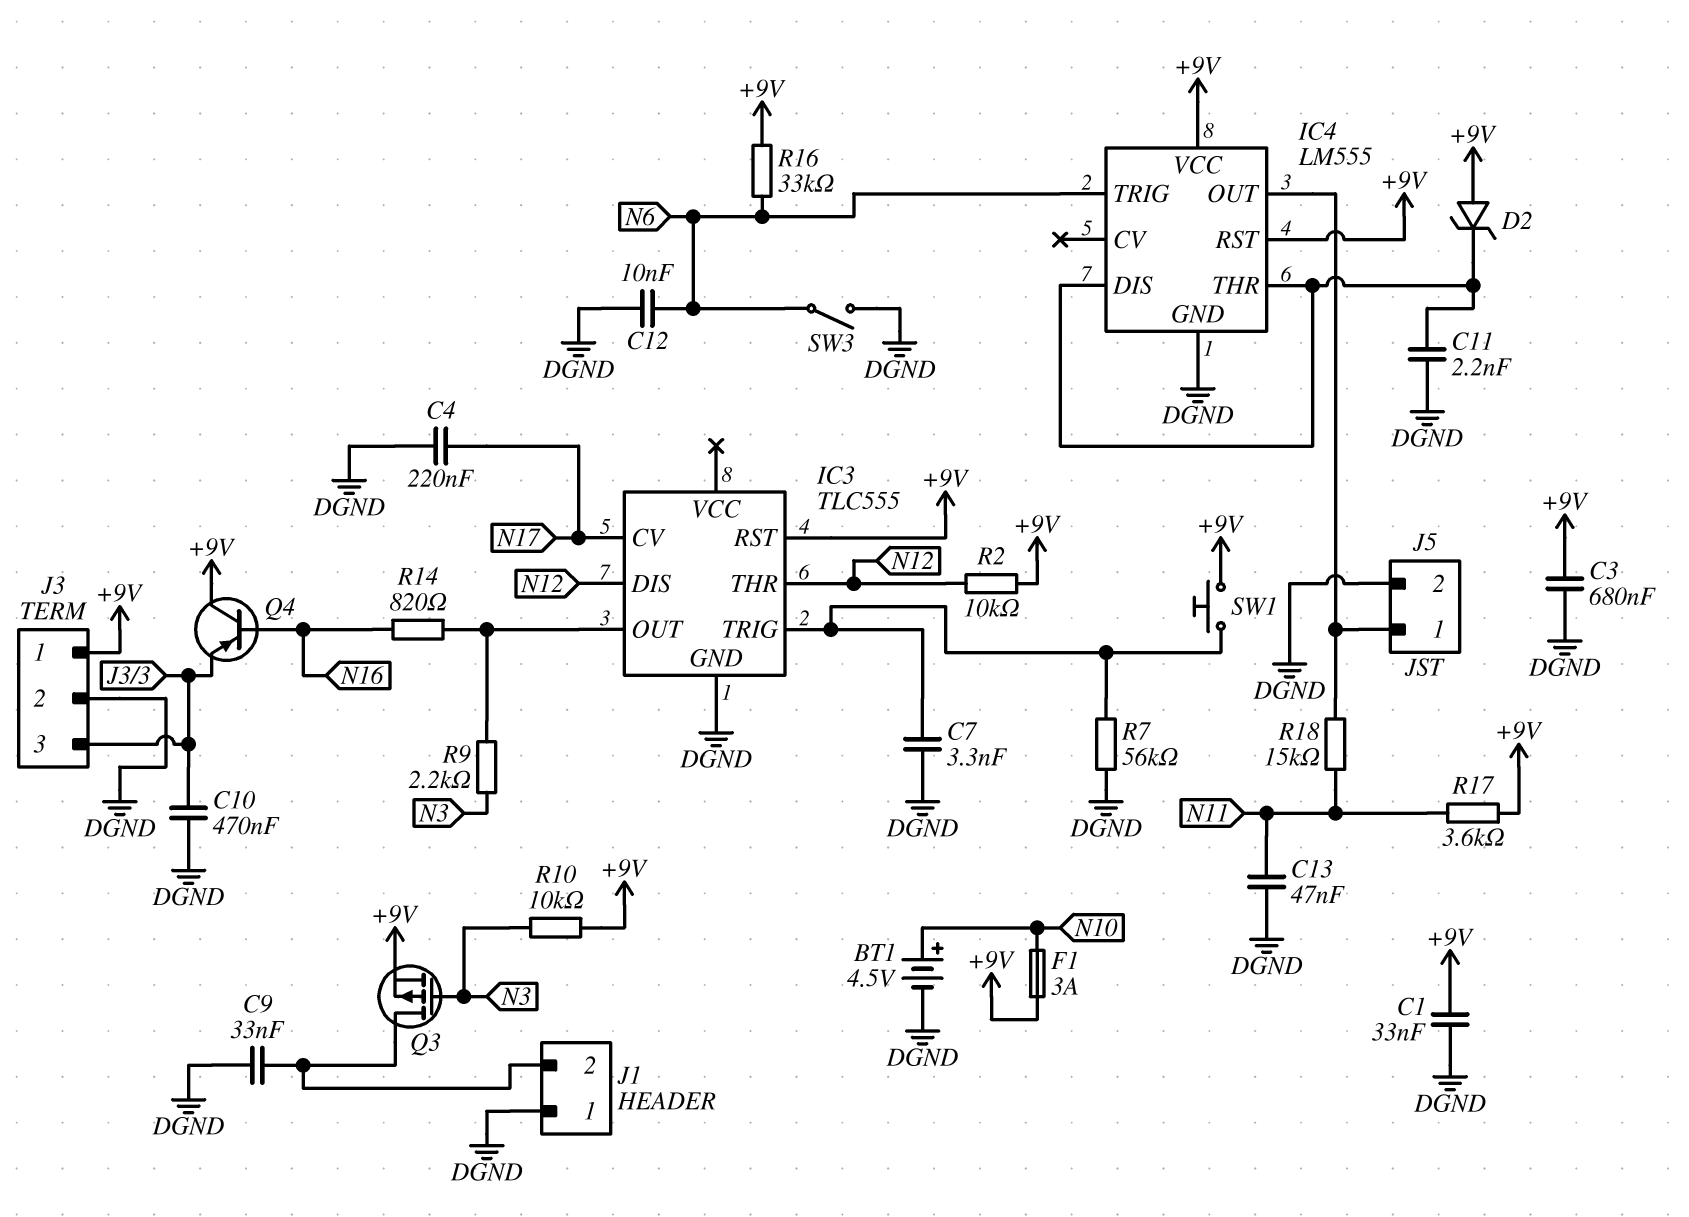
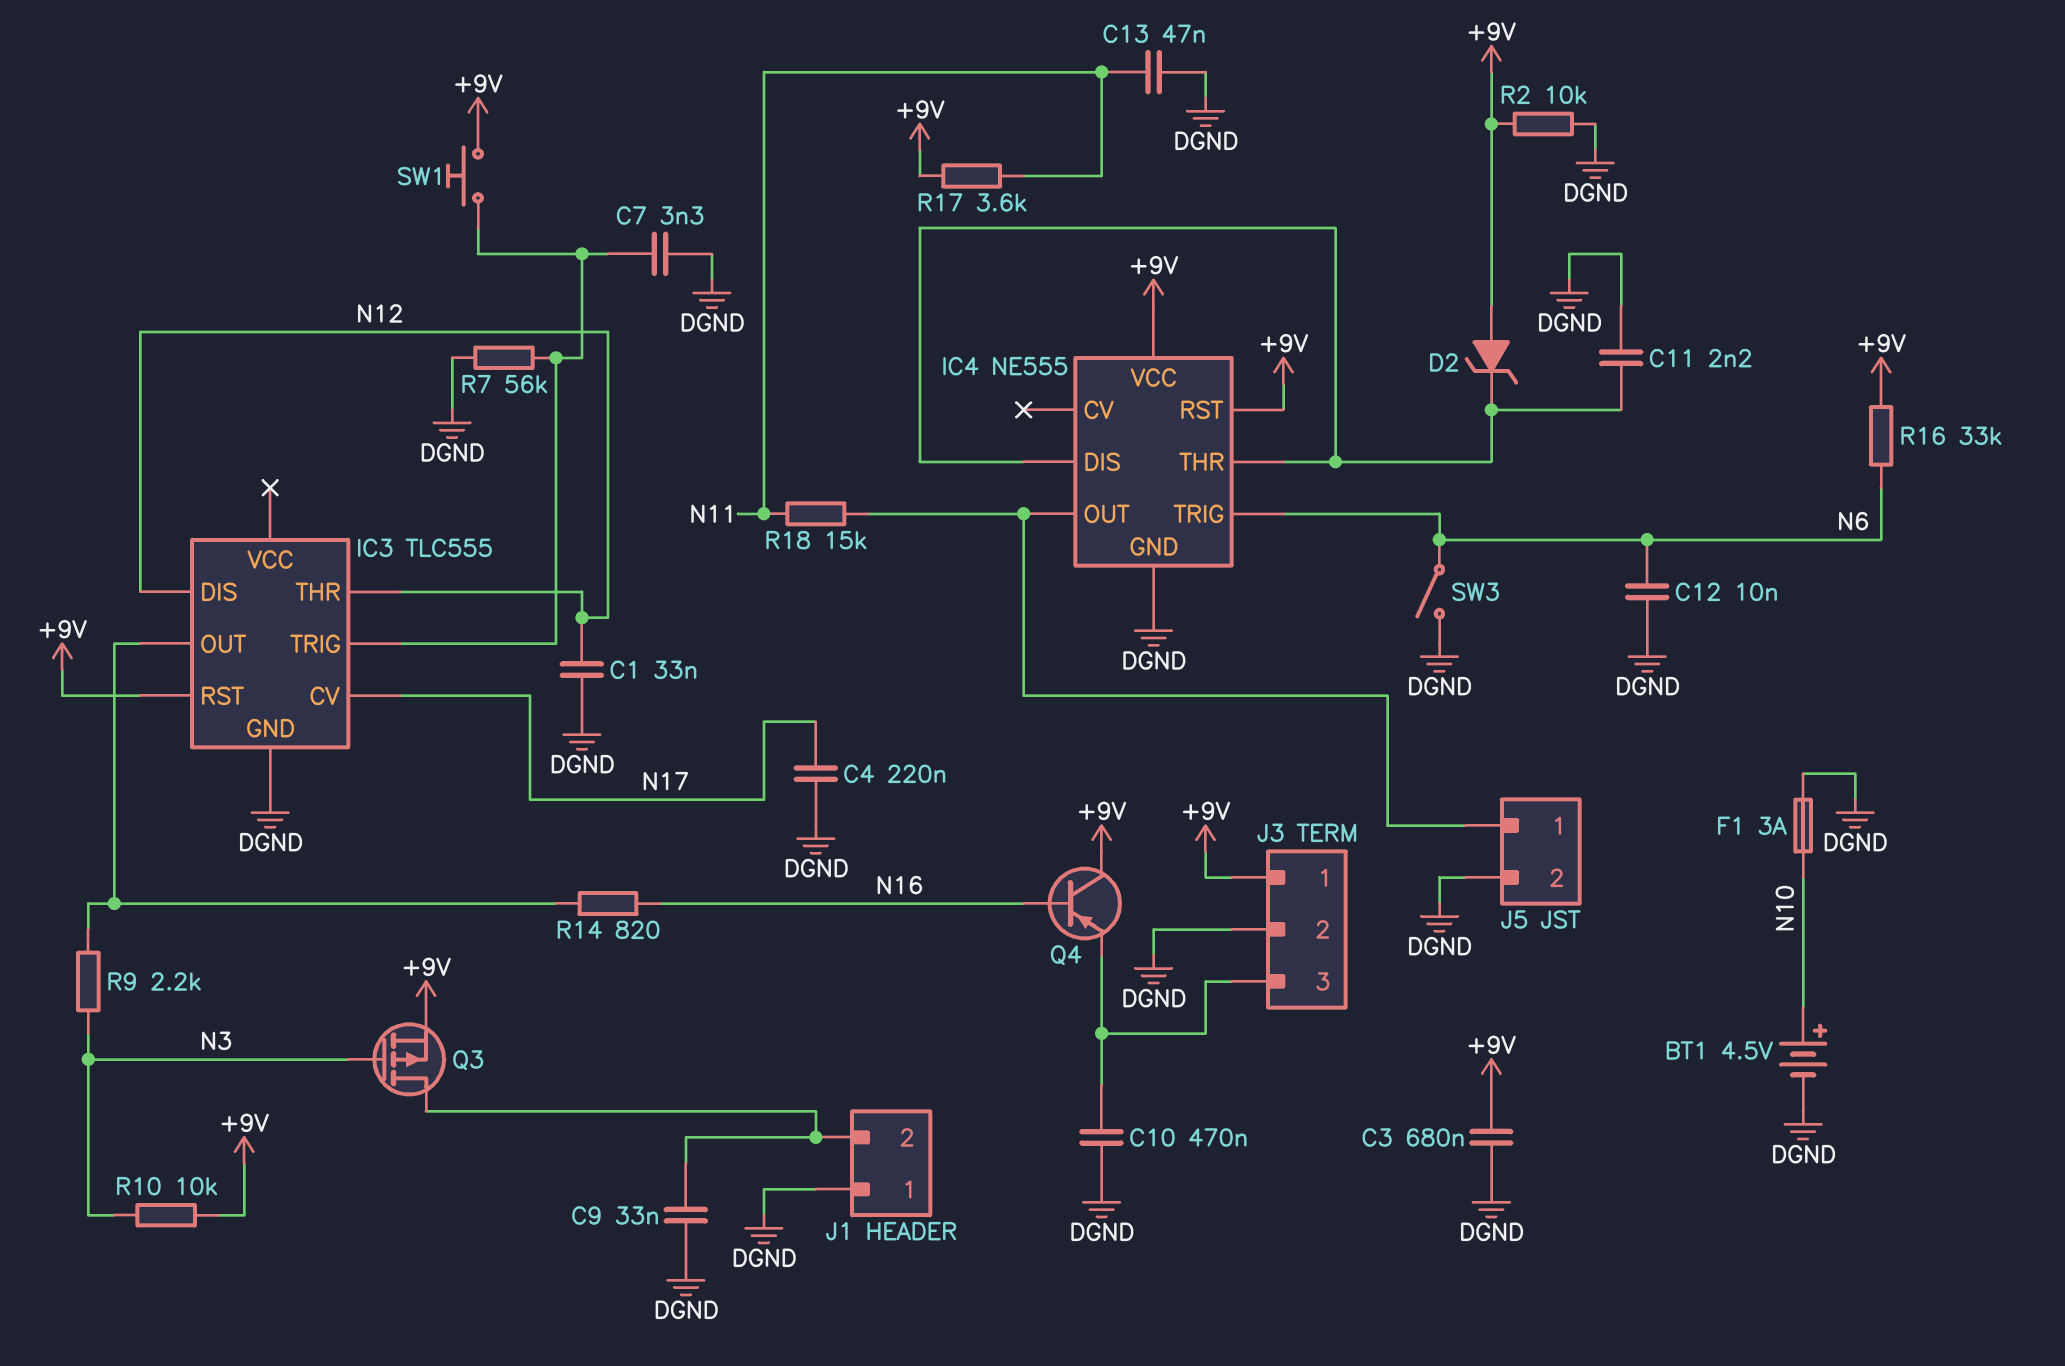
C1: 33nF (+9V, DGND) -> 33nF (DGND, N12)
F1: 3A (+9V, N10) -> 3A (DGND, N10)
IC4: LM555 -> NE555
R2: 10k (+9V, N12) -> 10k (+9V, DGND)

